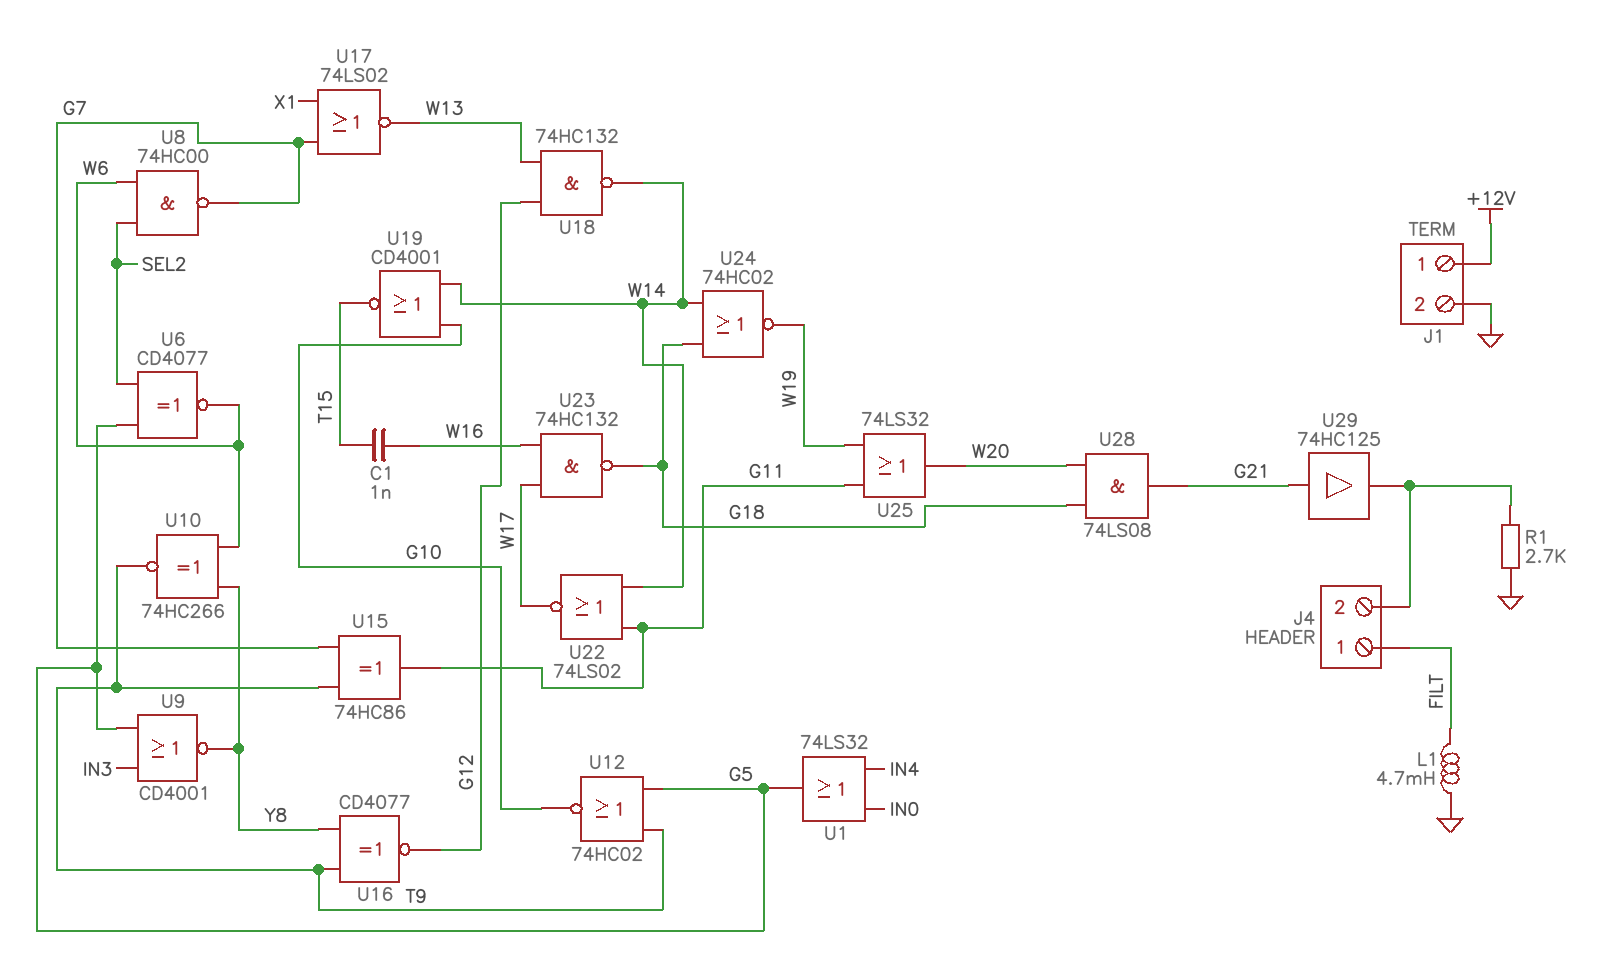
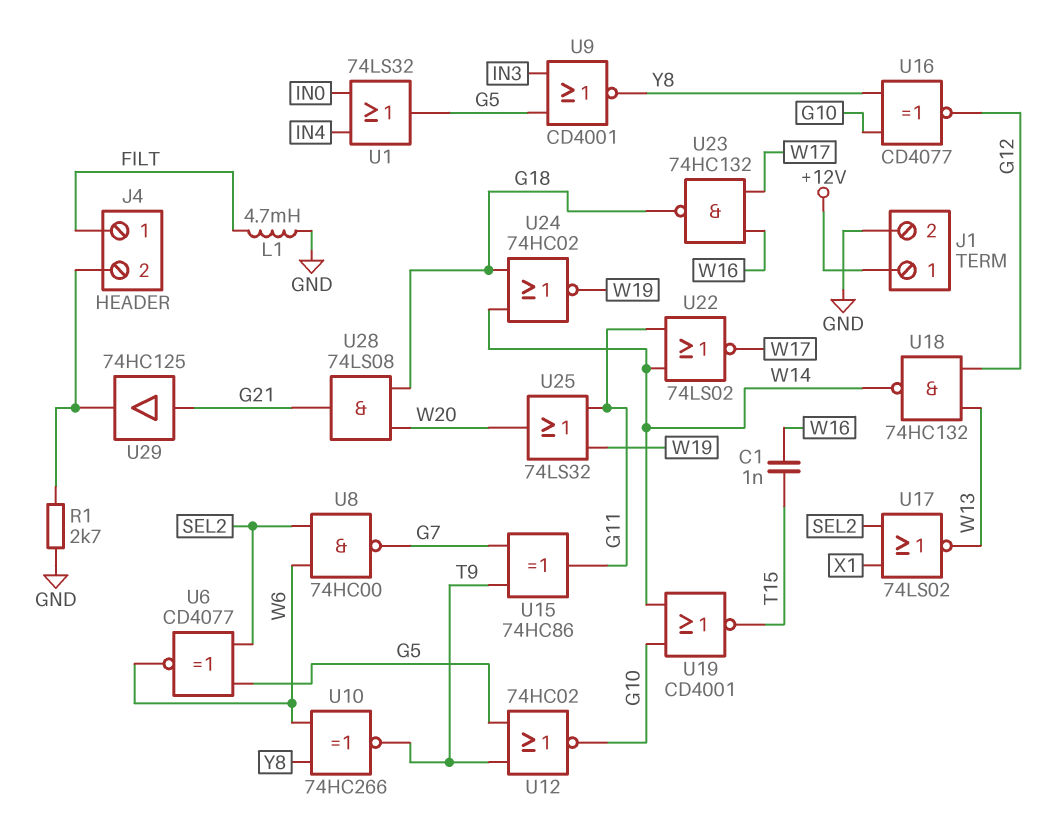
U16: XNOR CD4077 (in T9, in Y8, out G12) -> XNOR CD4077 (in G10, in Y8, out G12)
U17: NOR 74LS02 (in G7, in X1, out W13) -> NOR 74LS02 (in SEL2, in X1, out W13)

